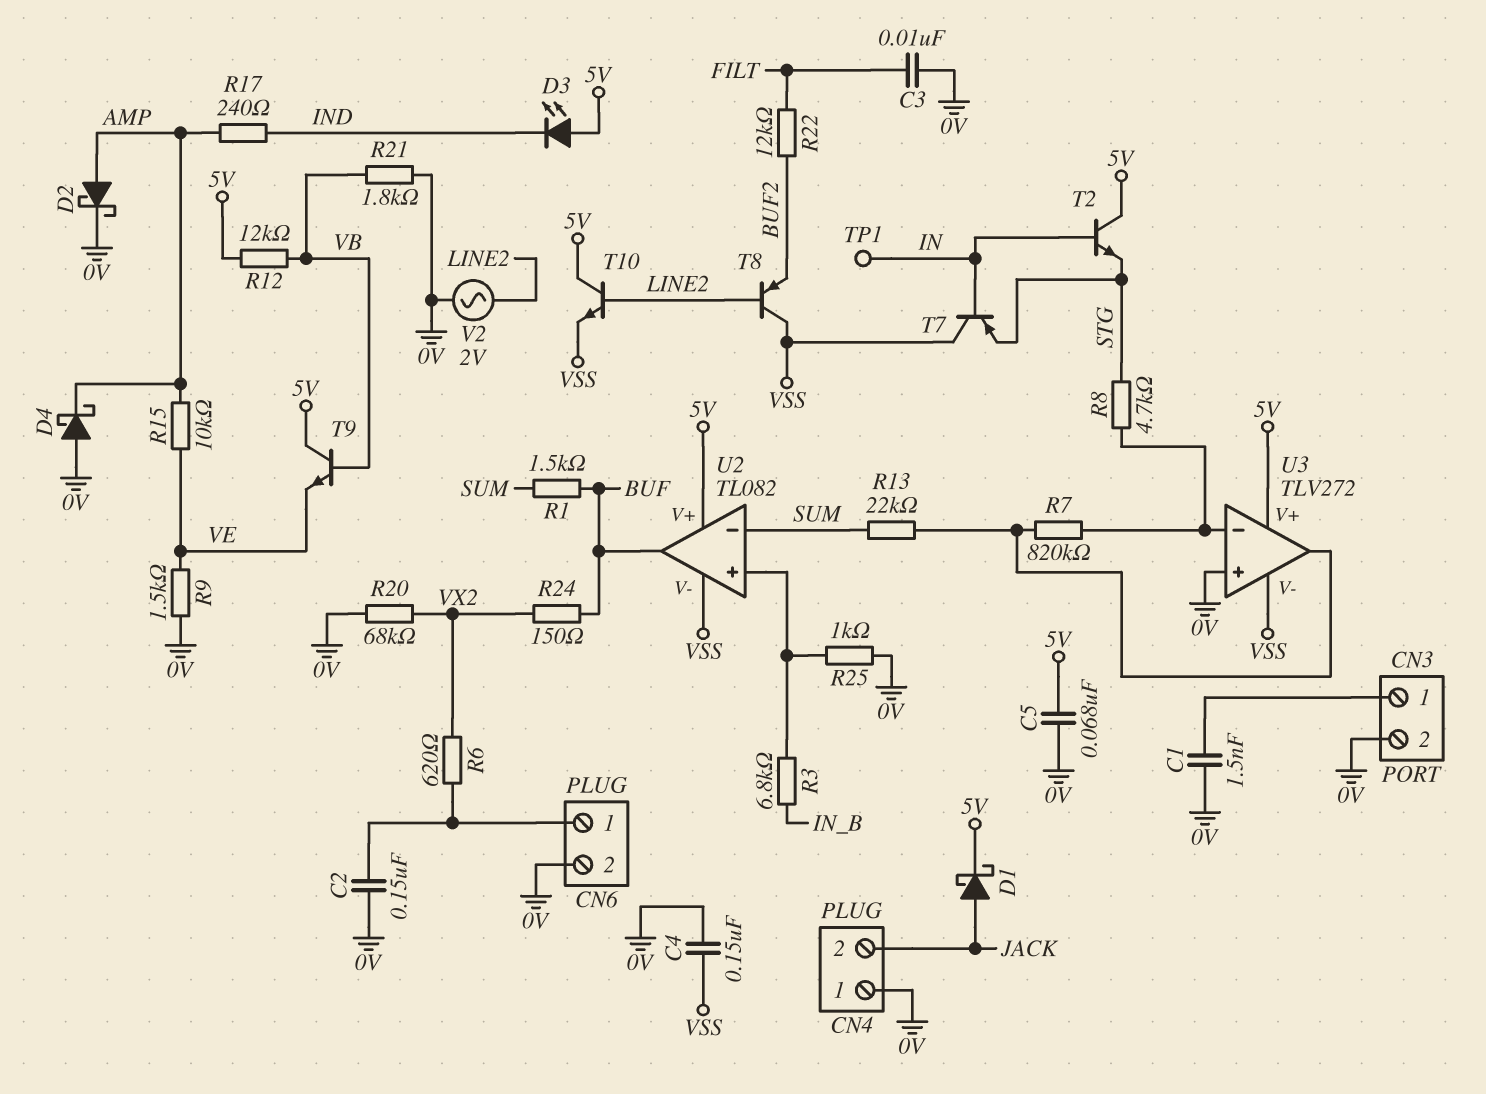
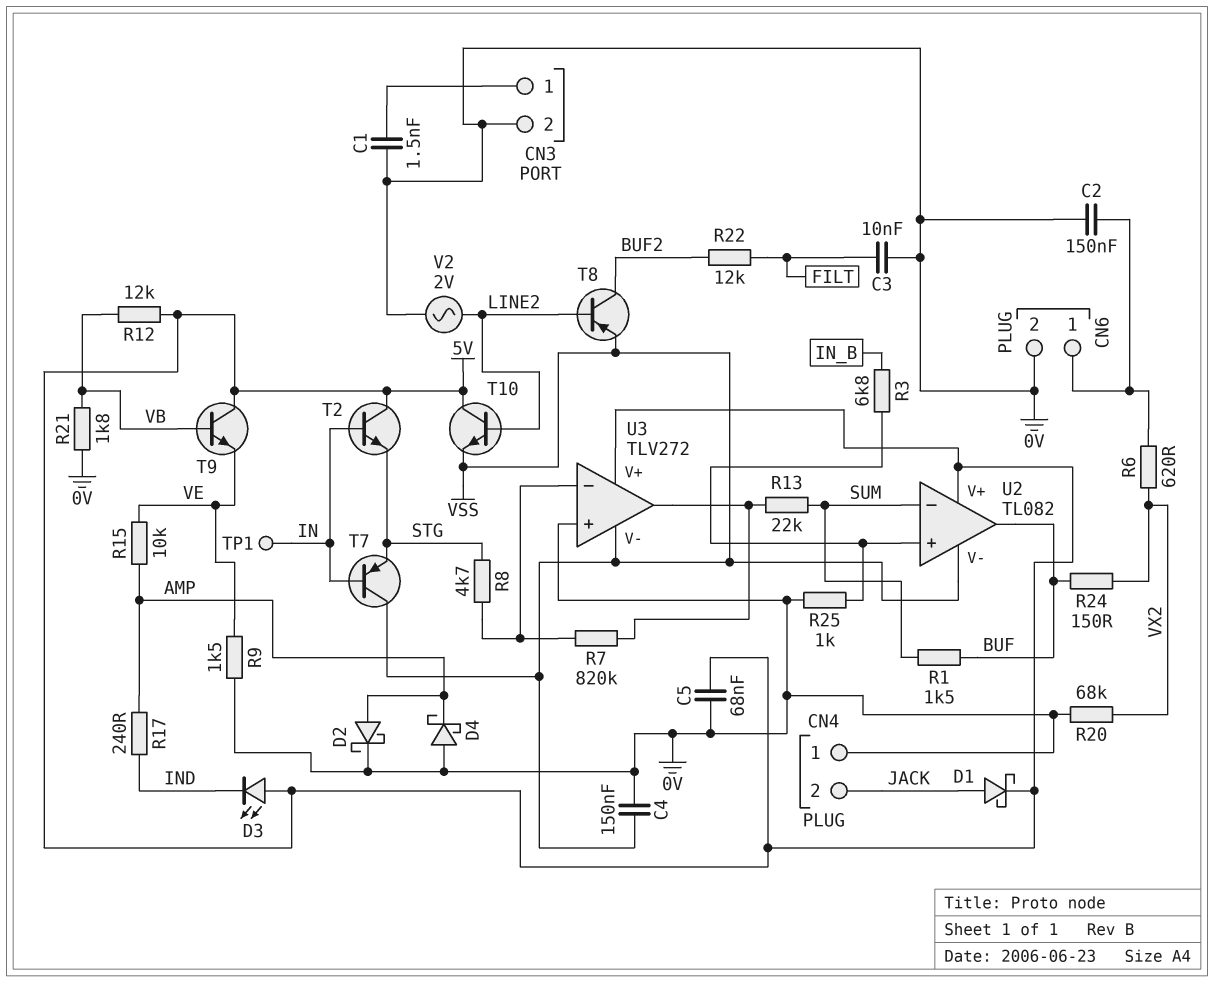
T8: PNP (B LINE2, C VSS, E BUF2) -> PNP (B LINE2, C BUF2, E VSS)

